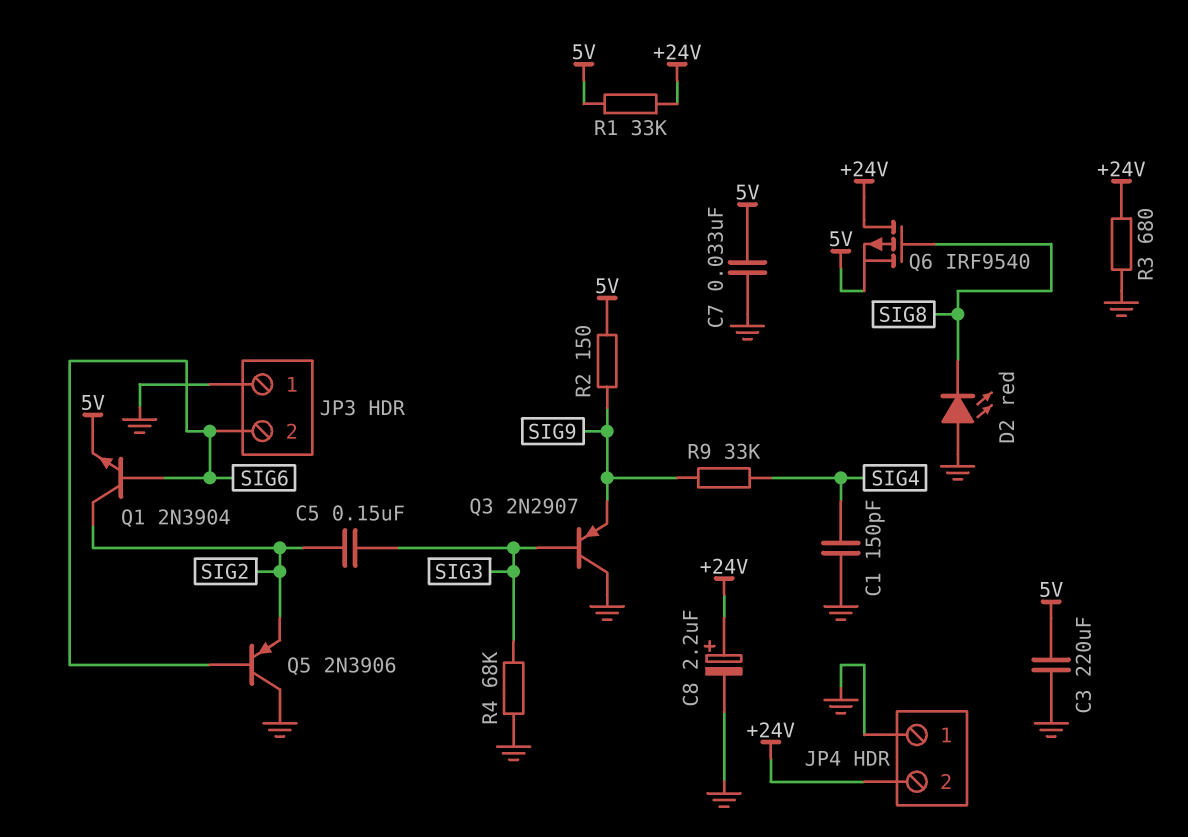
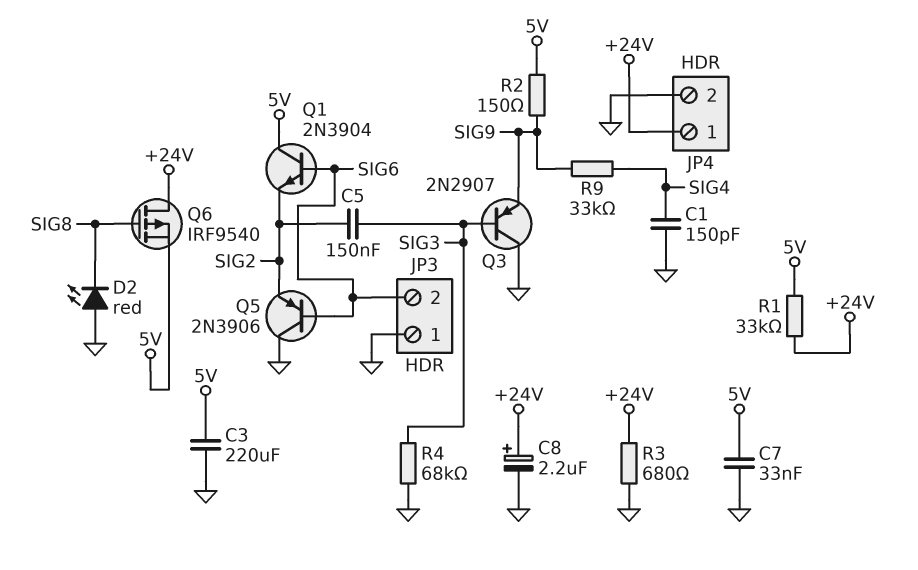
JP4 pin 1: GND -> +24V
JP4 pin 2: +24V -> GND
Q1: NPN 2N3904 (B SIG6, C SIG2, E 5V) -> NPN 2N3904 (B SIG6, C 5V, E SIG2)

